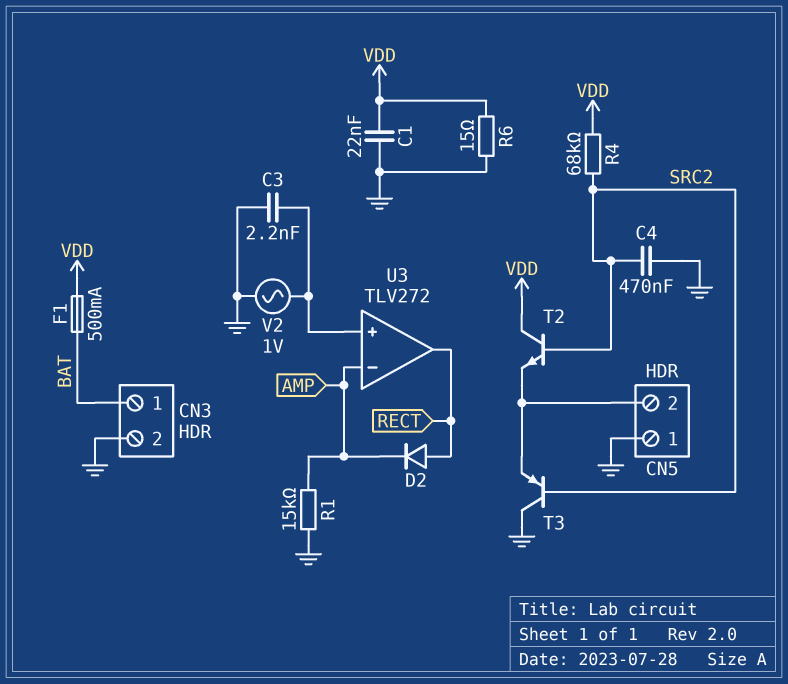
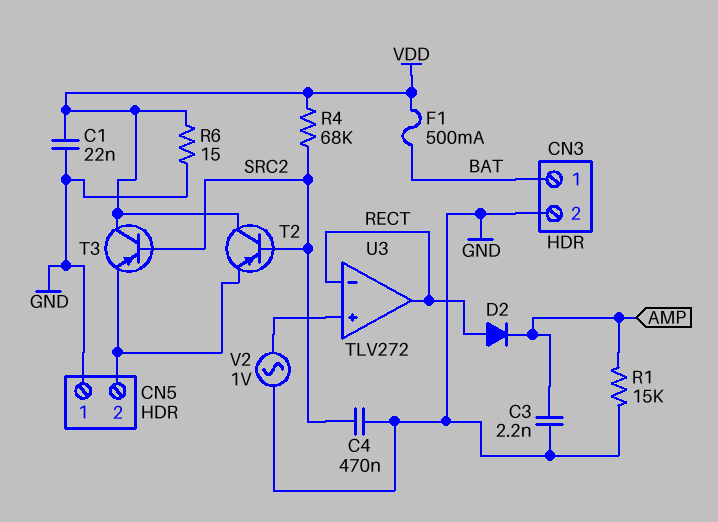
C3: 2.2nF (GND, U3/in+) -> 2.2nF (AMP, GND)
T2: NPN (B SRC2, C VDD, E CN5/2) -> PNP (B SRC2, C VDD, E CN5/2)
T3: PNP (B SRC2, C GND, E CN5/2) -> PNP (B SRC2, C VDD, E CN5/2)
U3 pin in-: AMP -> RECT

